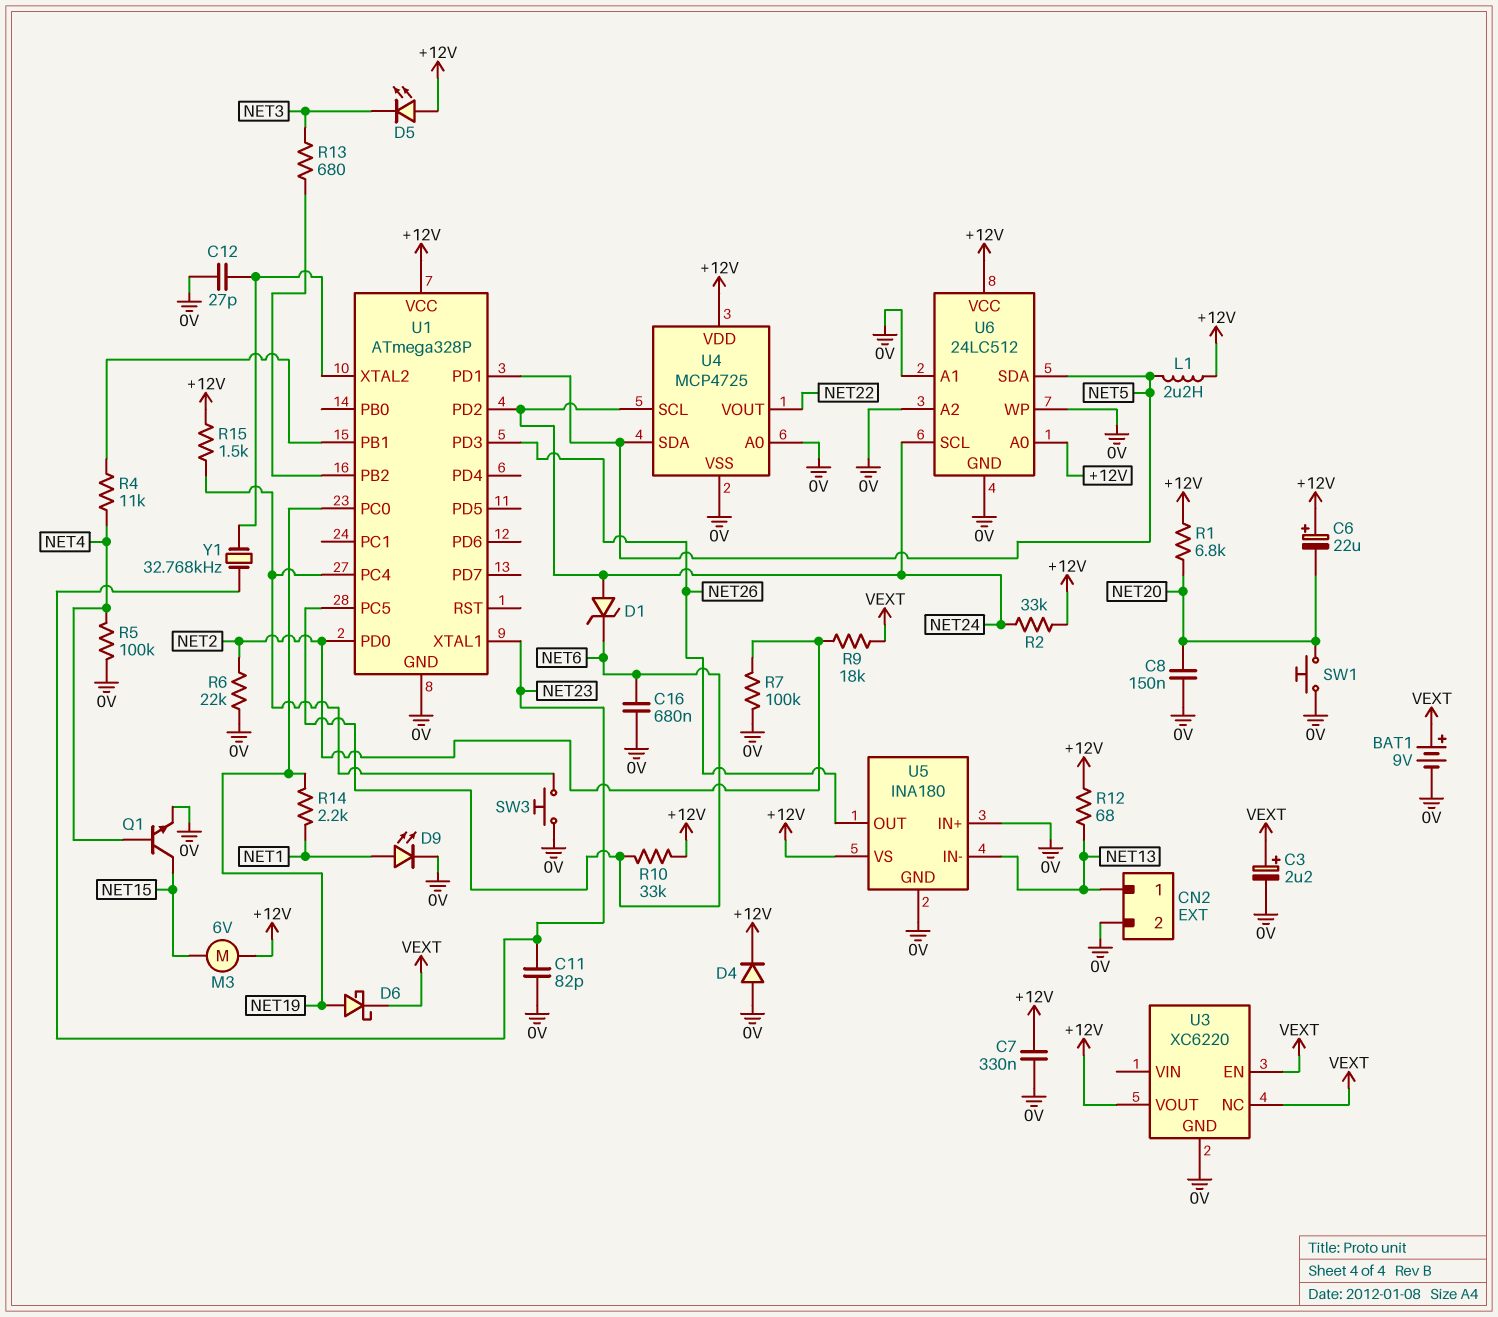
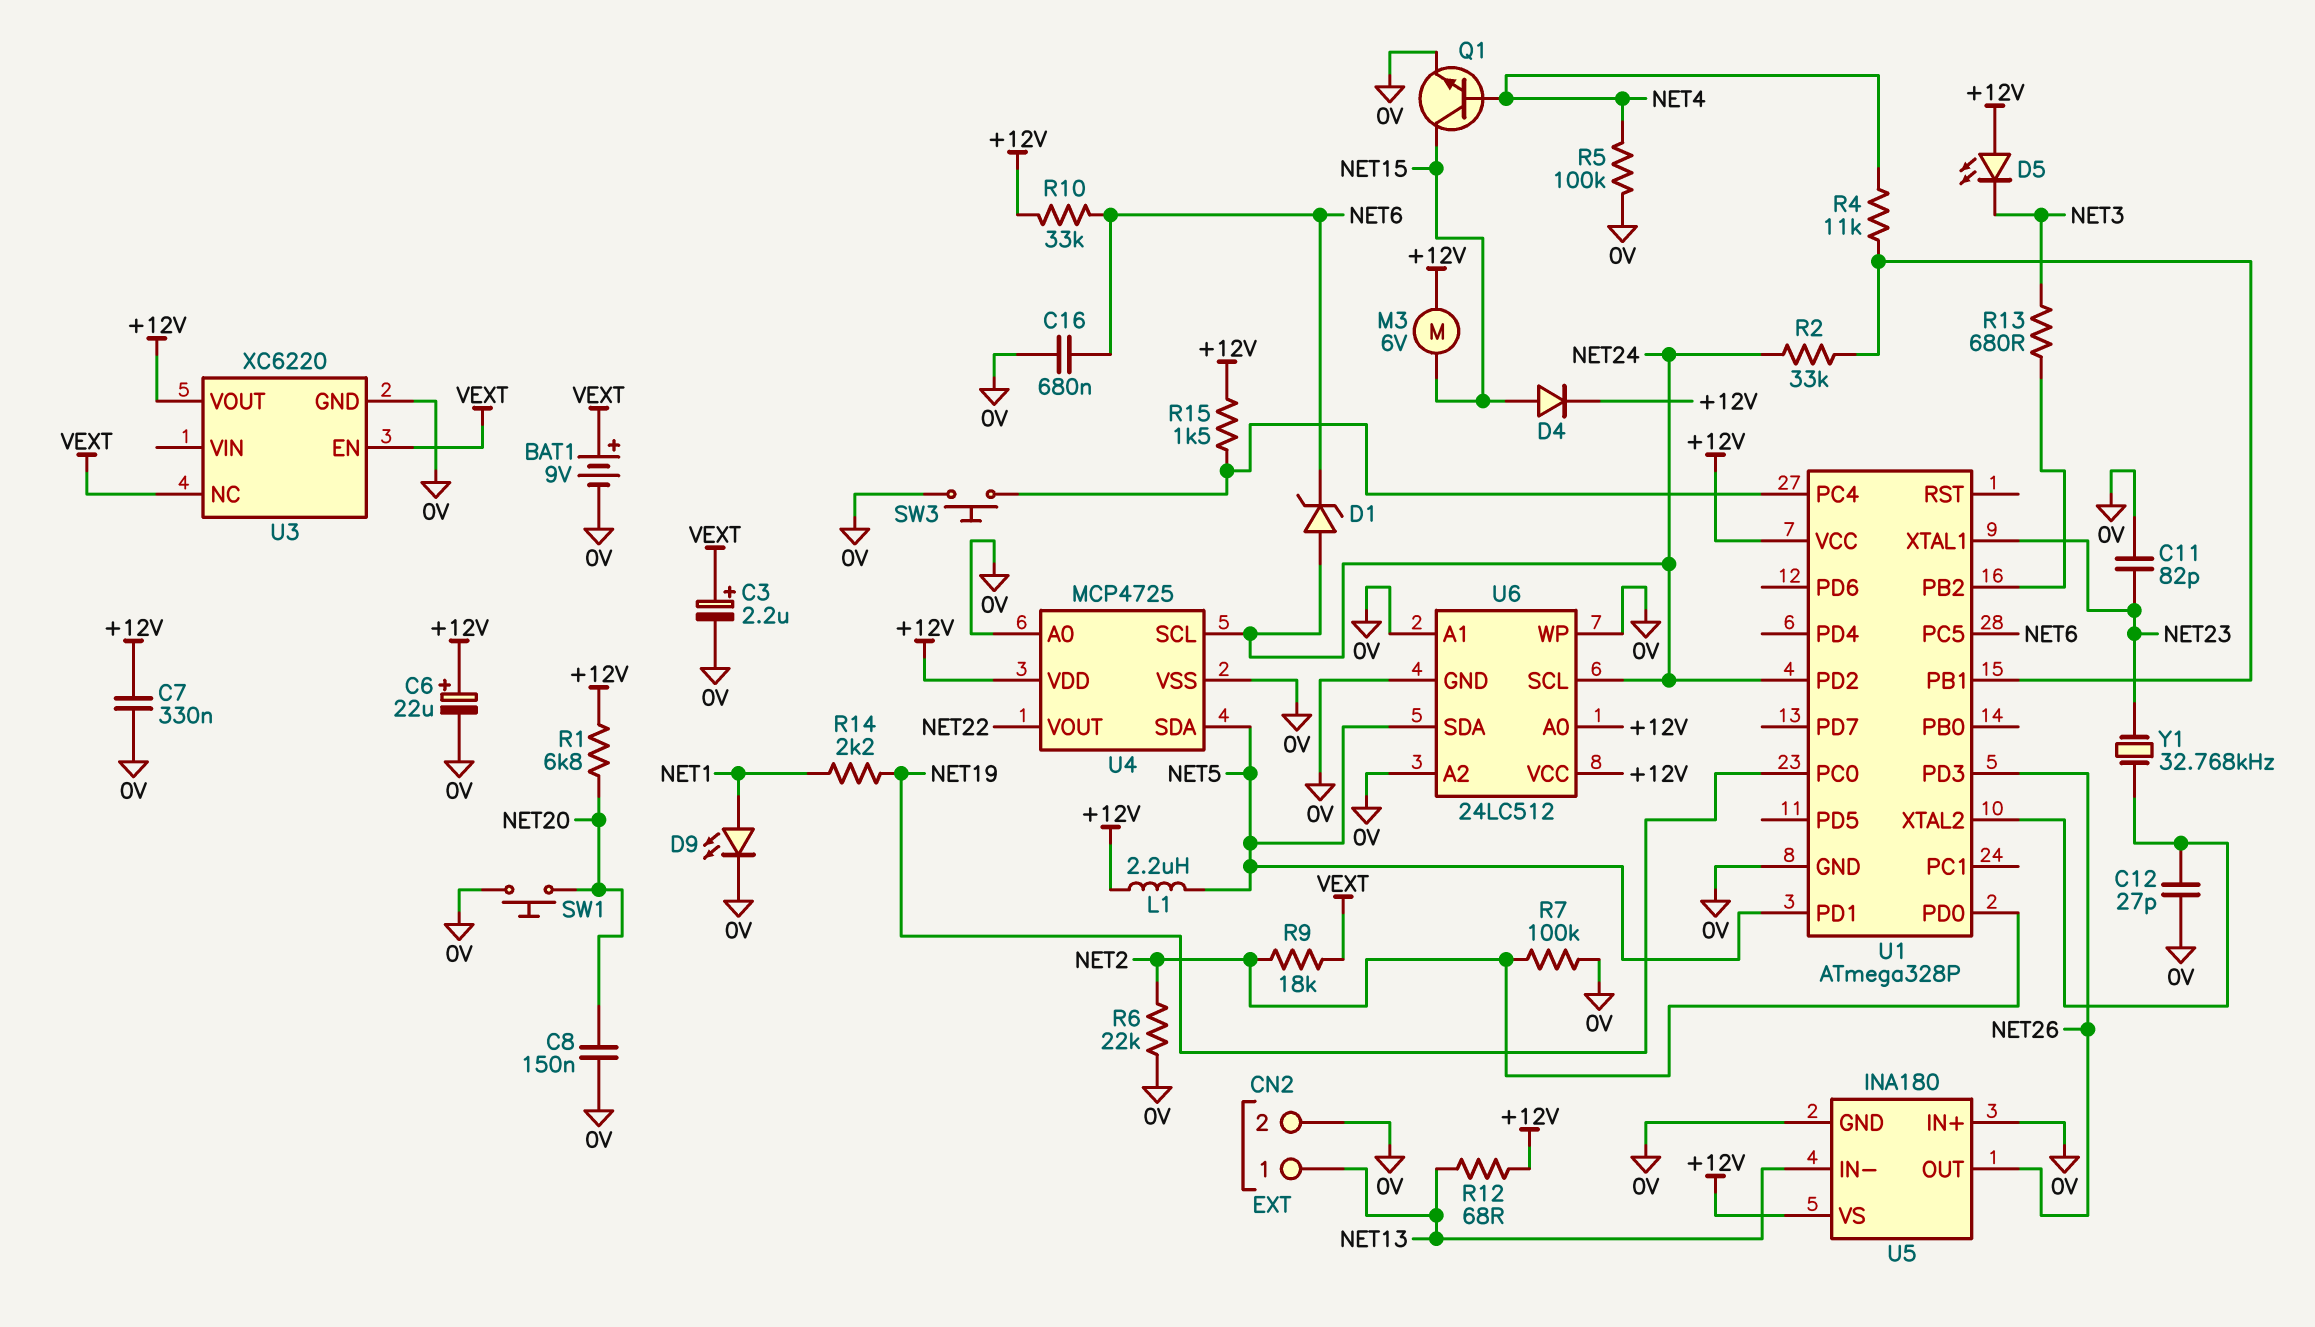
C6: 22uF (plus +12V, minus NET20) -> 22uF (plus +12V, minus 0V)
D4: diode (A 0V, K +12V) -> diode (A NET15, K +12V)
D6: schottky (A NET19, K VEXT) -> none
R2: 33k (+12V, NET24) -> 33k (NET24, U1/PB1)

